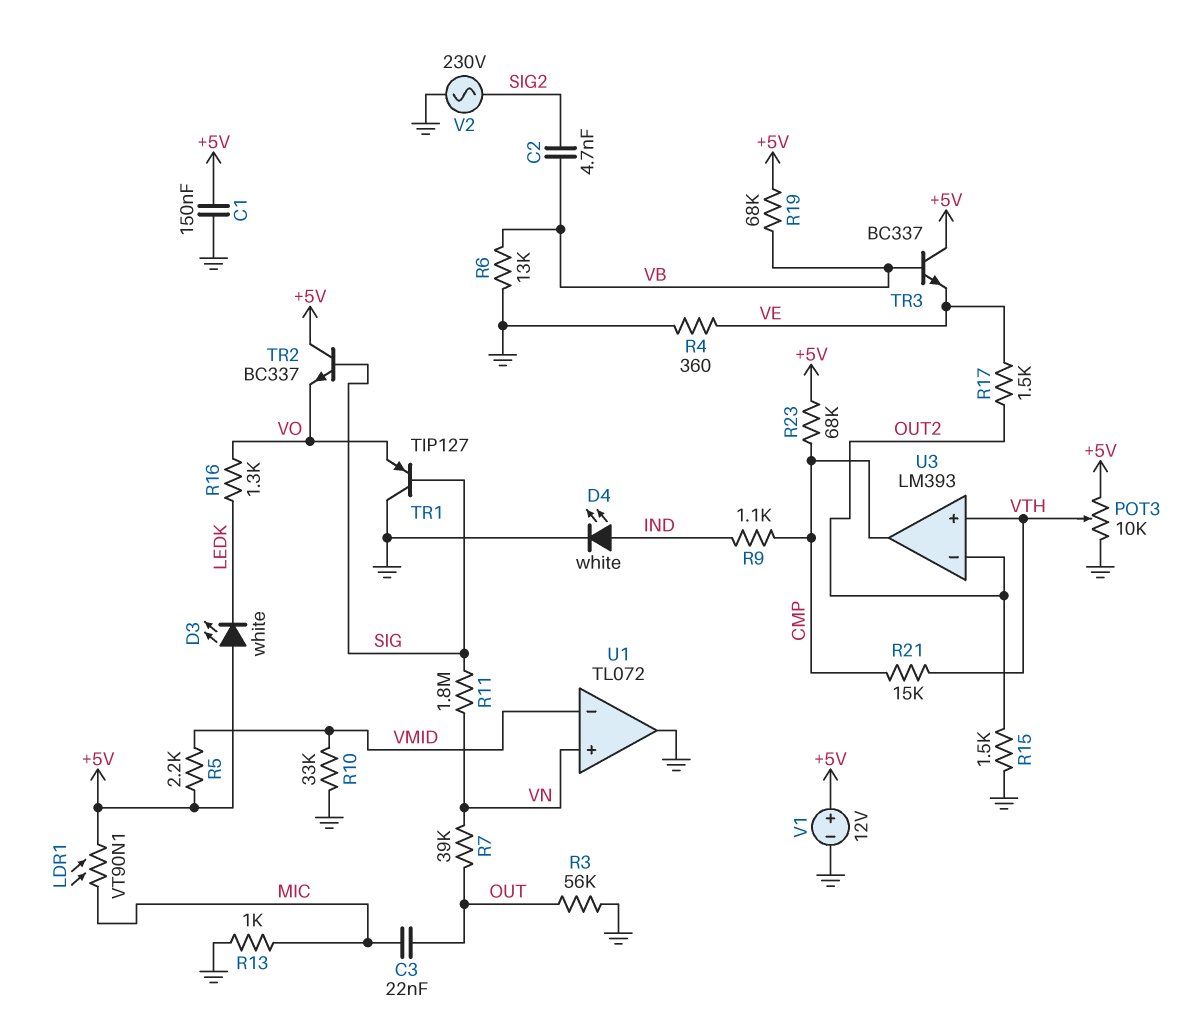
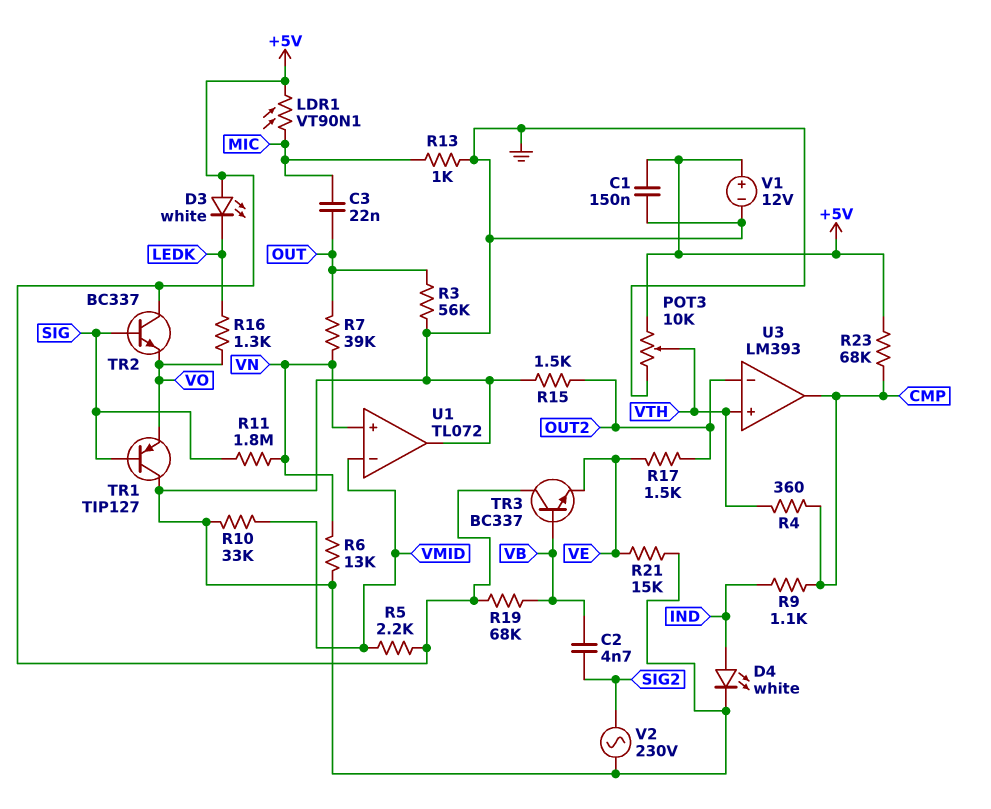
R4: 360 (GND, VE) -> 360 (CMP, VTH)
R6: 13k (GND, VB) -> 13k (GND, VN)
R21: 15k (CMP, VTH) -> 15k (GND, VE)

